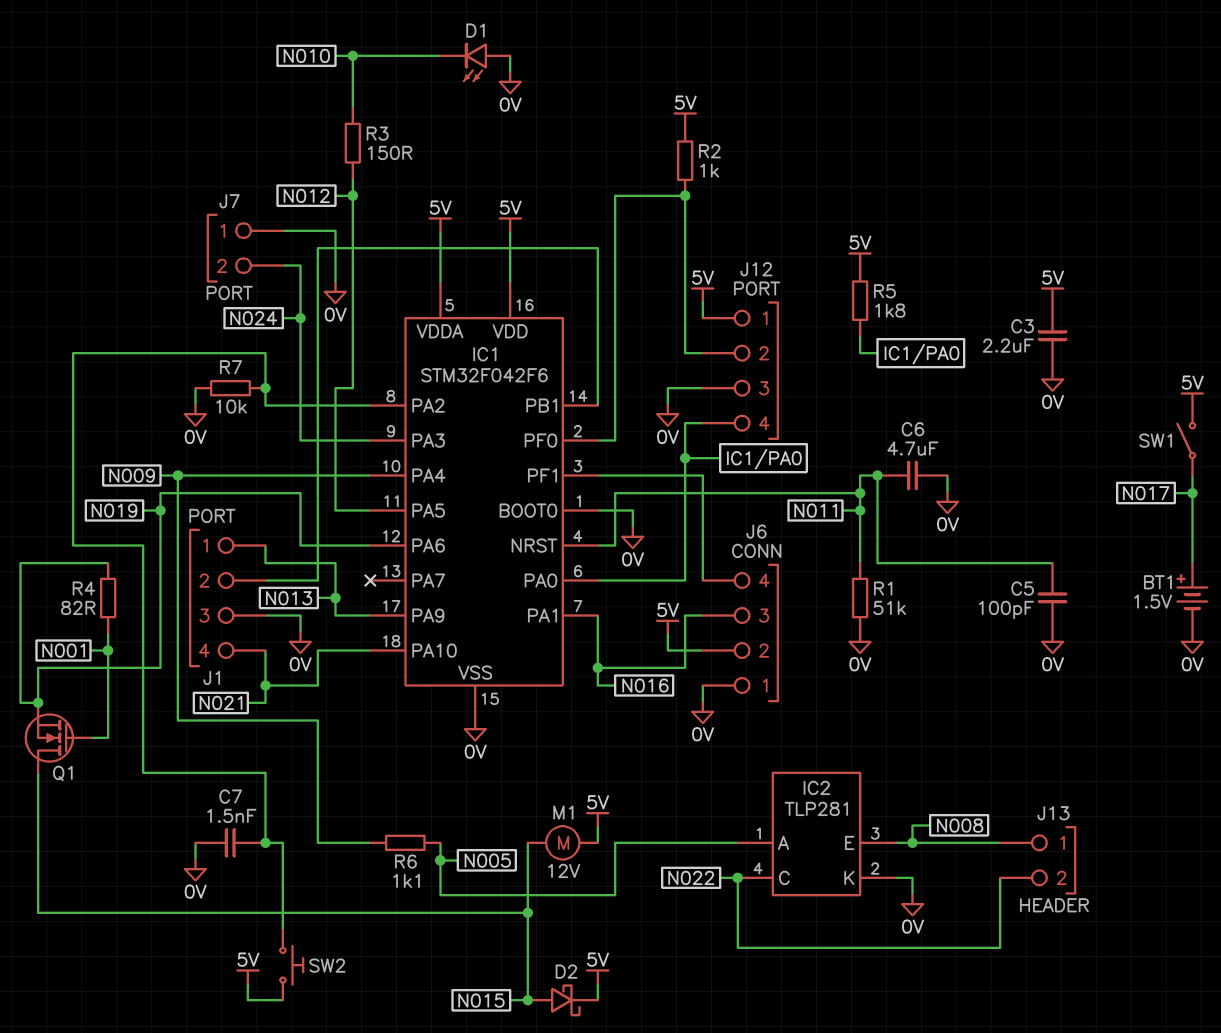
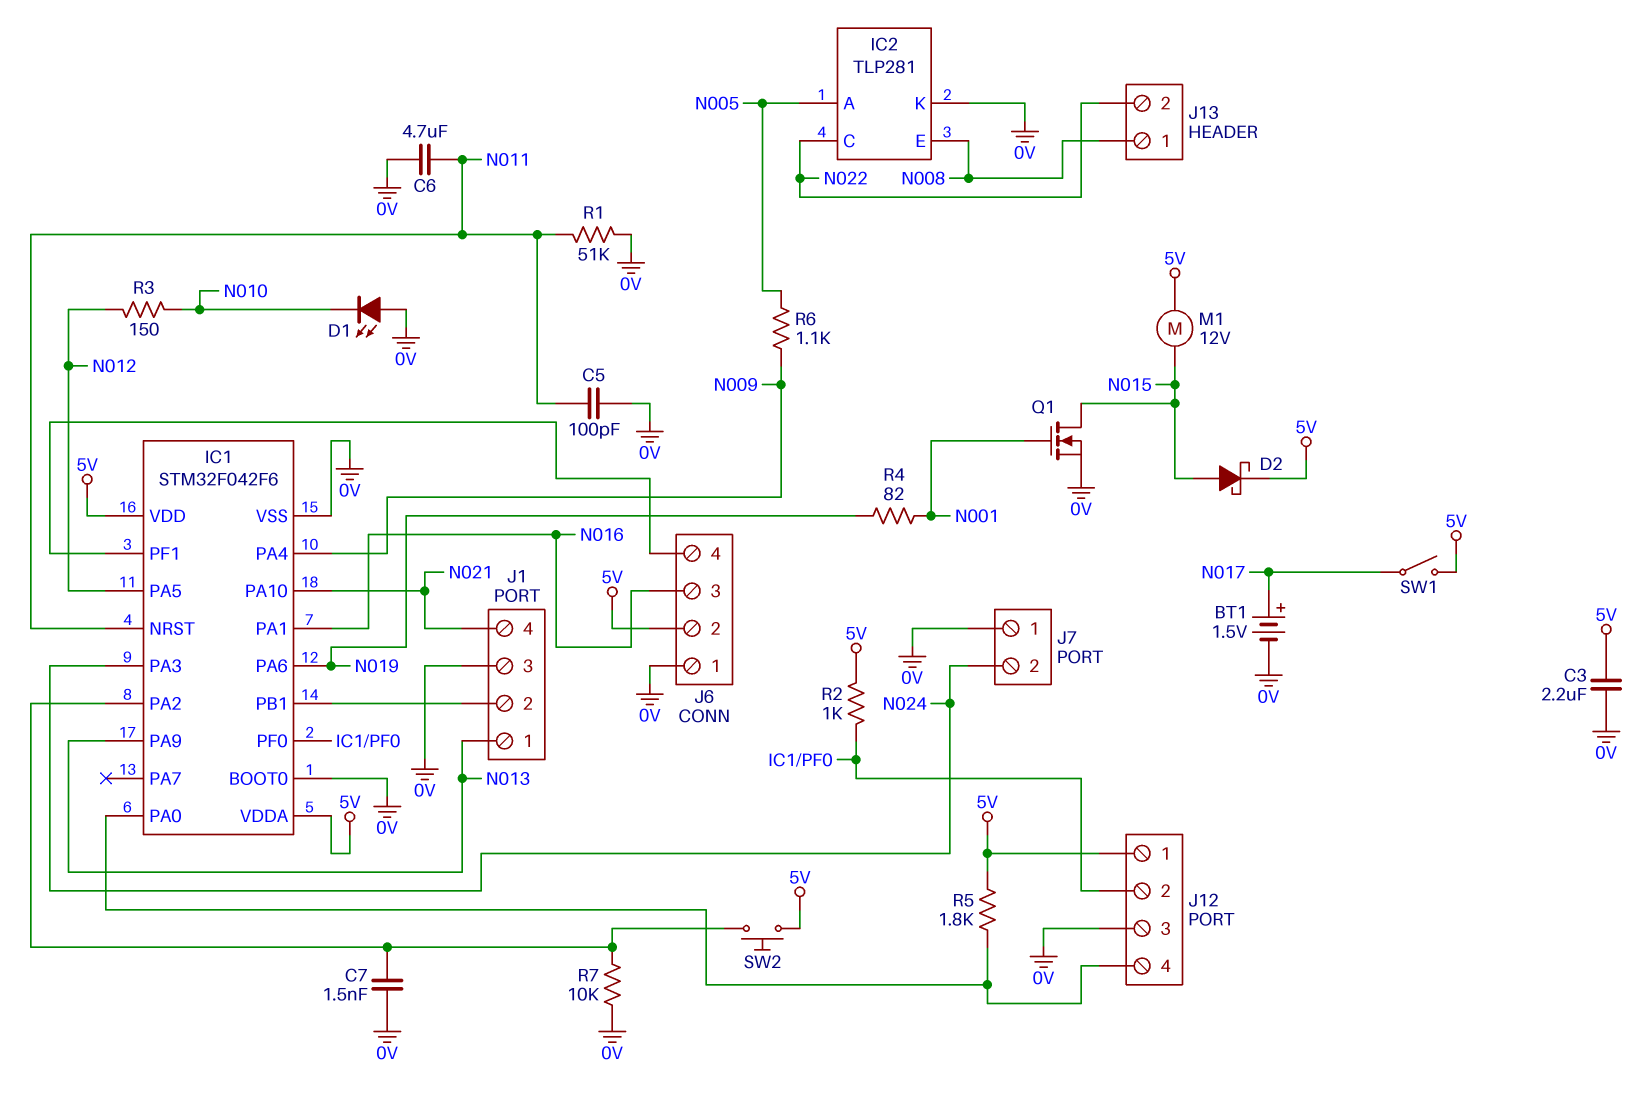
Q1: NMOS (G N001, D N015, S N019) -> NMOS (G N001, D N015, S 0V)

